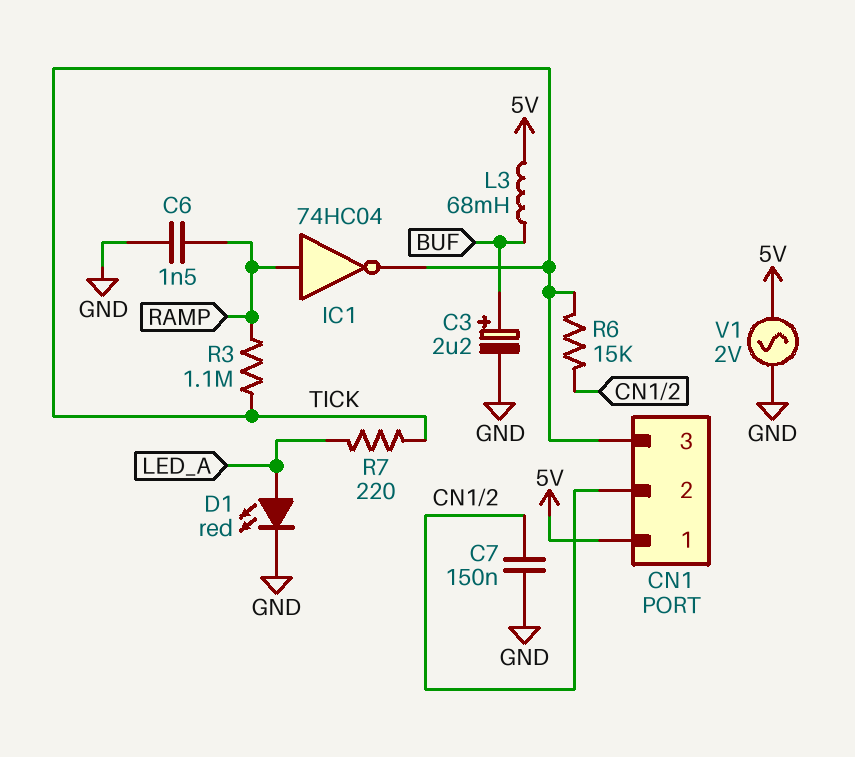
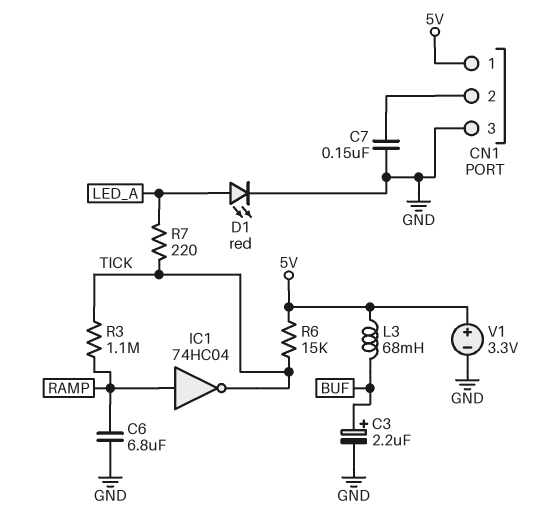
C6: 1.5nF (GND, RAMP) -> 6.8uF (GND, RAMP)
CN1 pin 3: TICK -> GND
R6: 15k (CN1/2, TICK) -> 15k (5V, TICK)
V1: AC 2V (5V, GND) -> 3.3V (plus 5V, minus GND)

